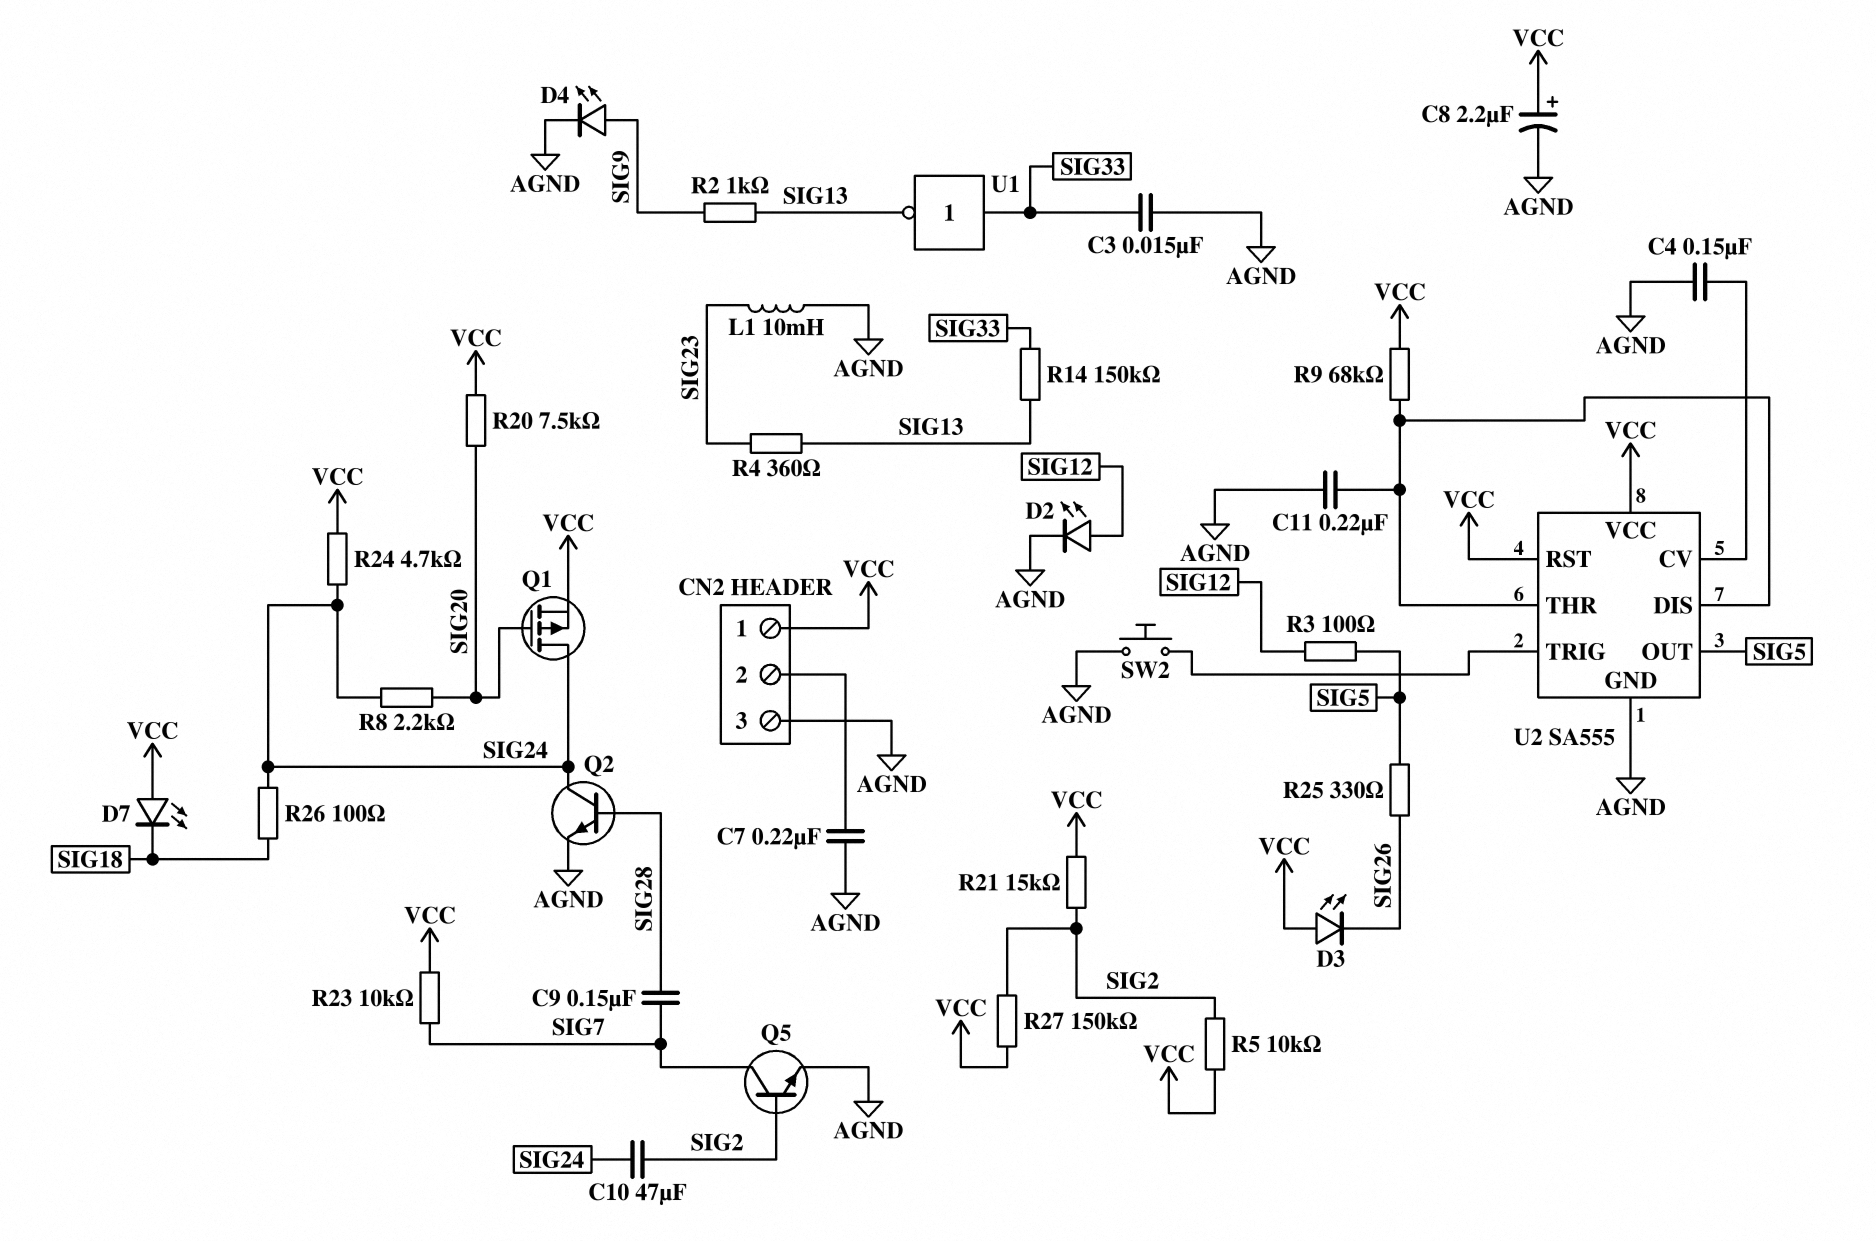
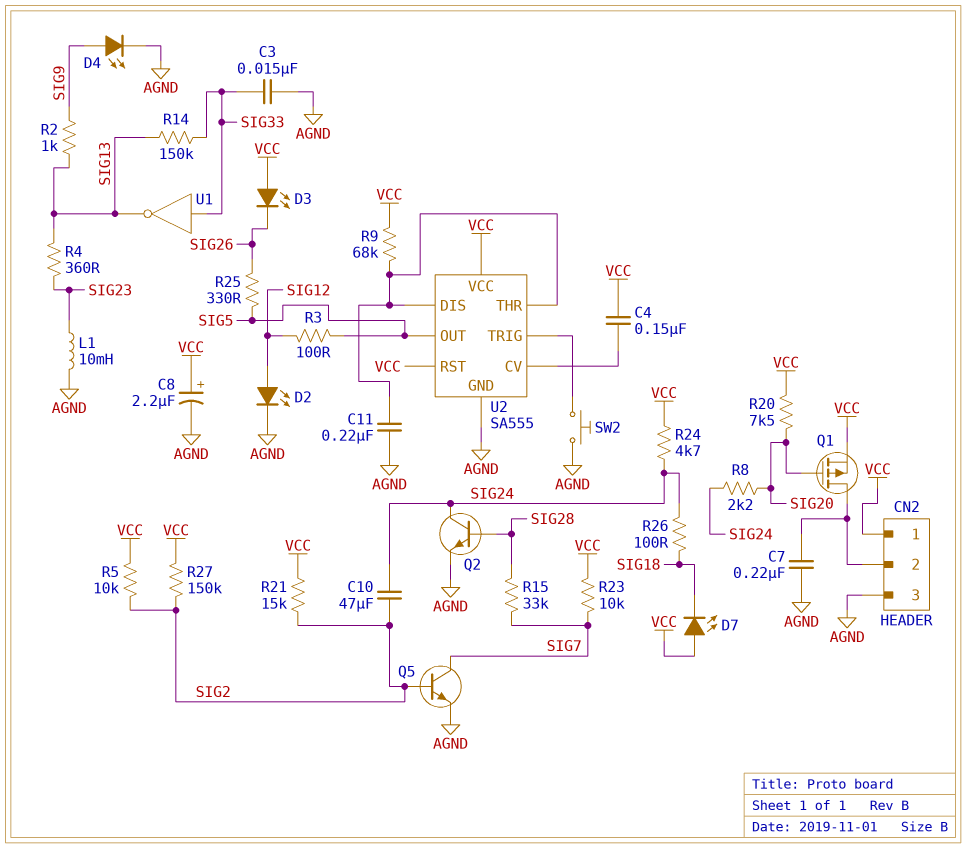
C4: 150nF (AGND, U2/CV) -> 150nF (U2/CV, VCC)
C9: 150nF (SIG7, SIG28) -> none
Q1: PMOS (G SIG20, D SIG24, S VCC) -> PMOS (G SIG20, D CN2/2, S VCC)
R15: none -> 33k (SIG7, SIG28)

